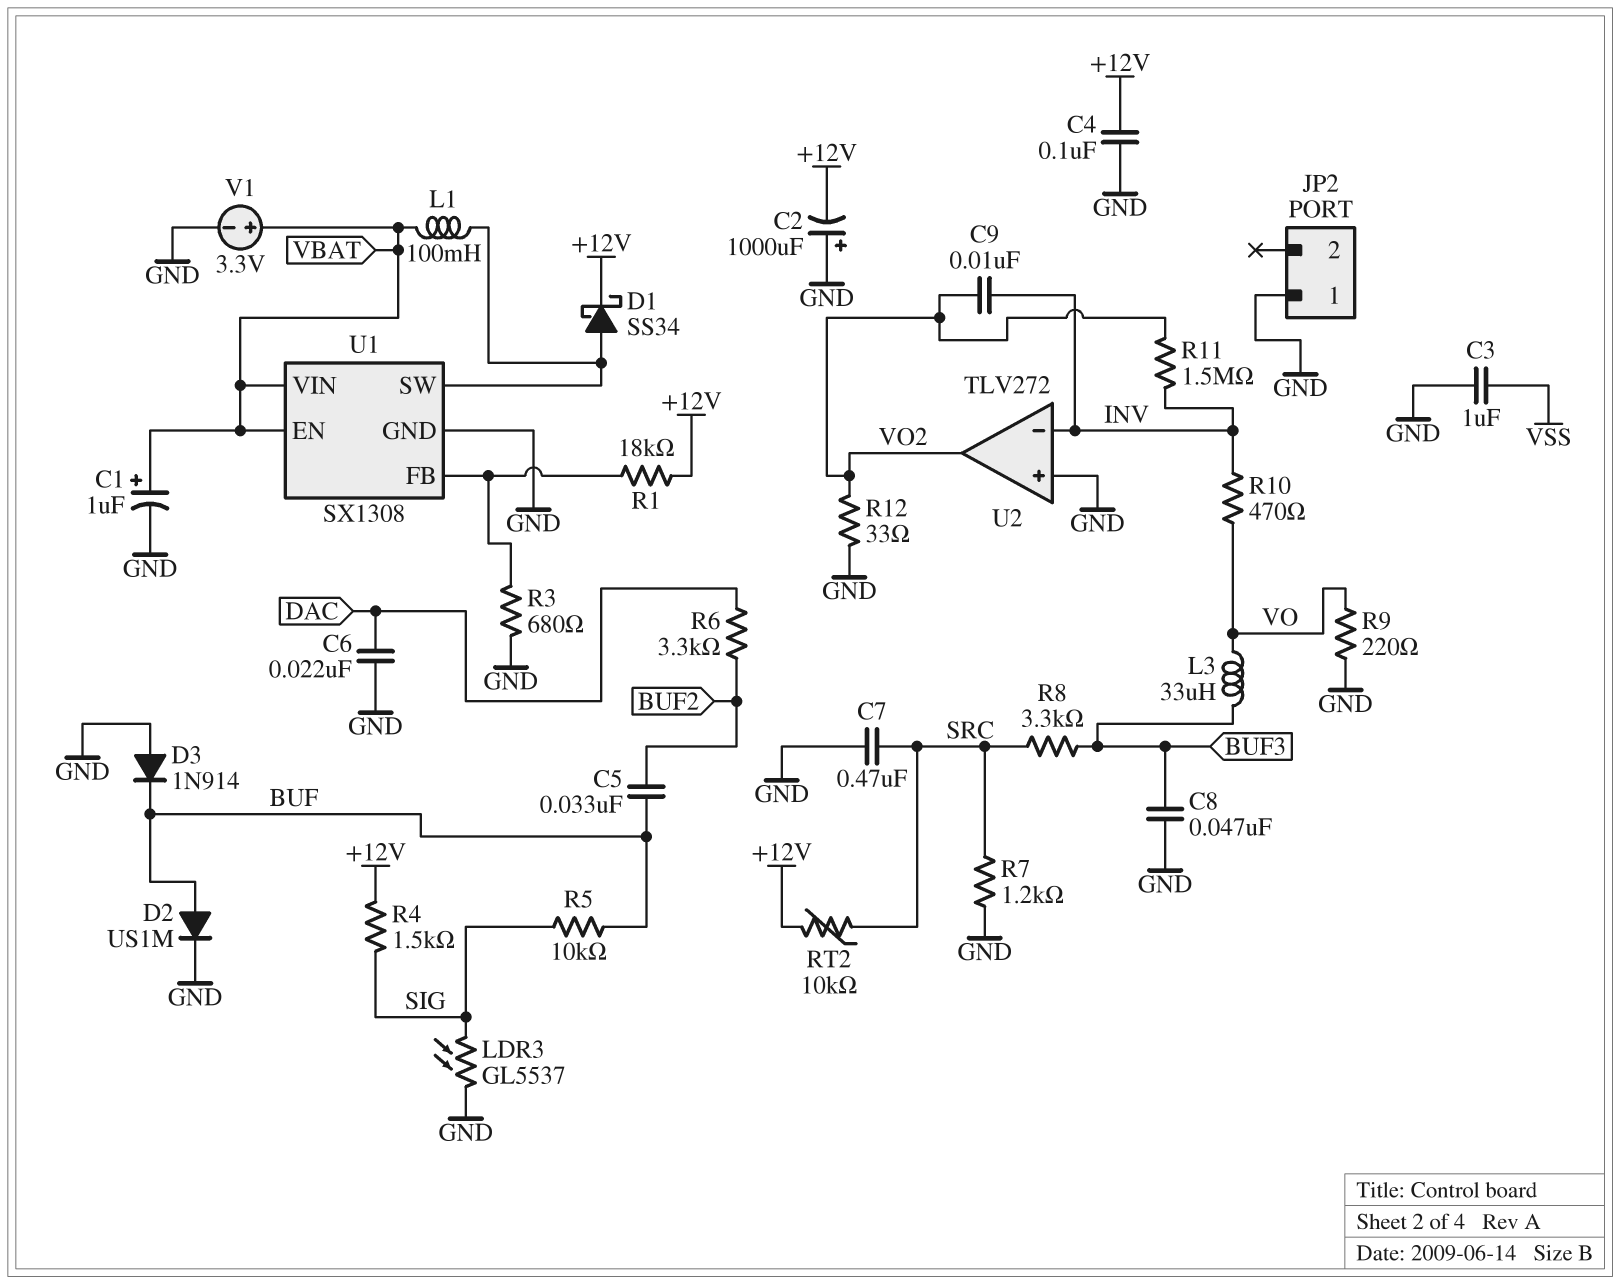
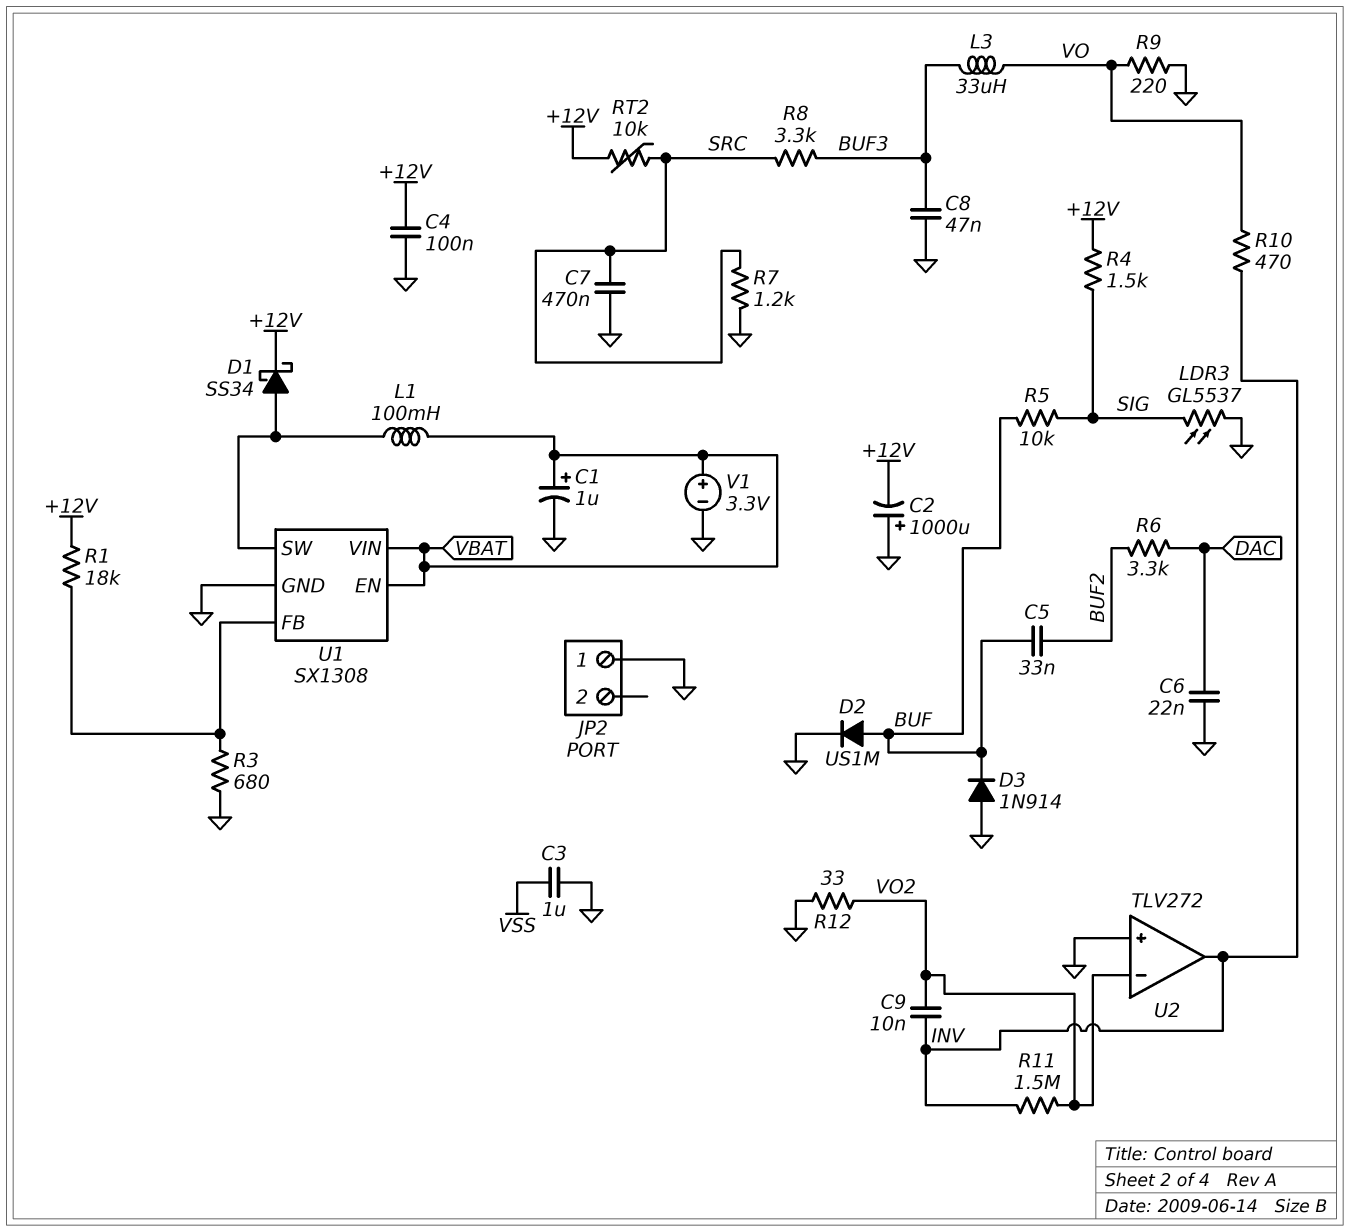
U2 pin in-: INV -> VO2
U2 pin out: VO2 -> INV

